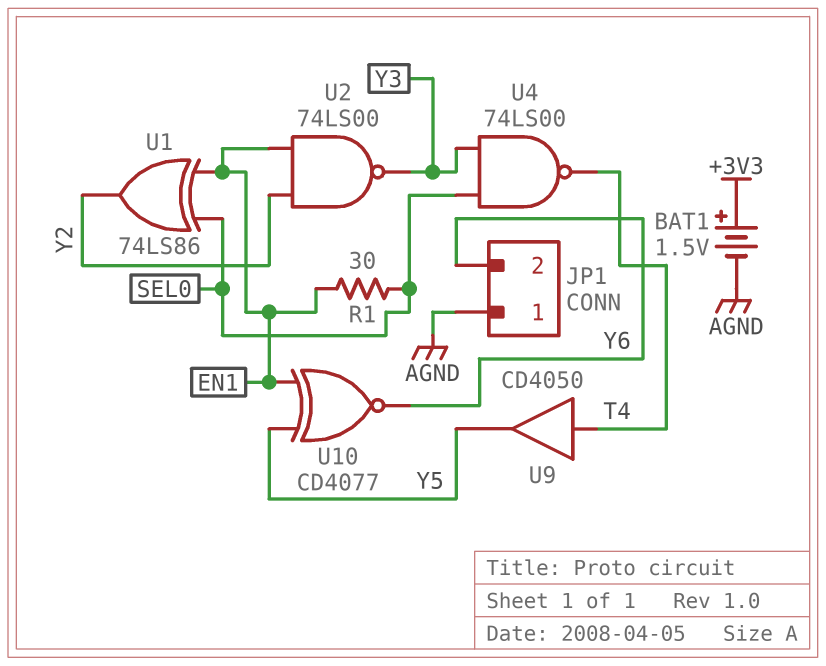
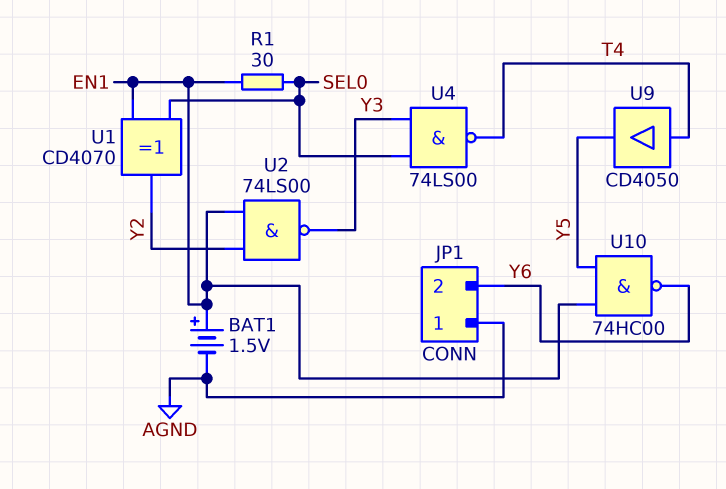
BAT1: 1.5V (plus +3V3, minus AGND) -> 1.5V (plus EN1, minus AGND)
U1: XOR 74LS86 (in EN1, in SEL0, out Y2) -> XOR CD4070 (in EN1, in SEL0, out Y2)
U10: XNOR CD4077 (in EN1, in Y5, out Y6) -> NAND 74HC00 (in EN1, in Y5, out Y6)

